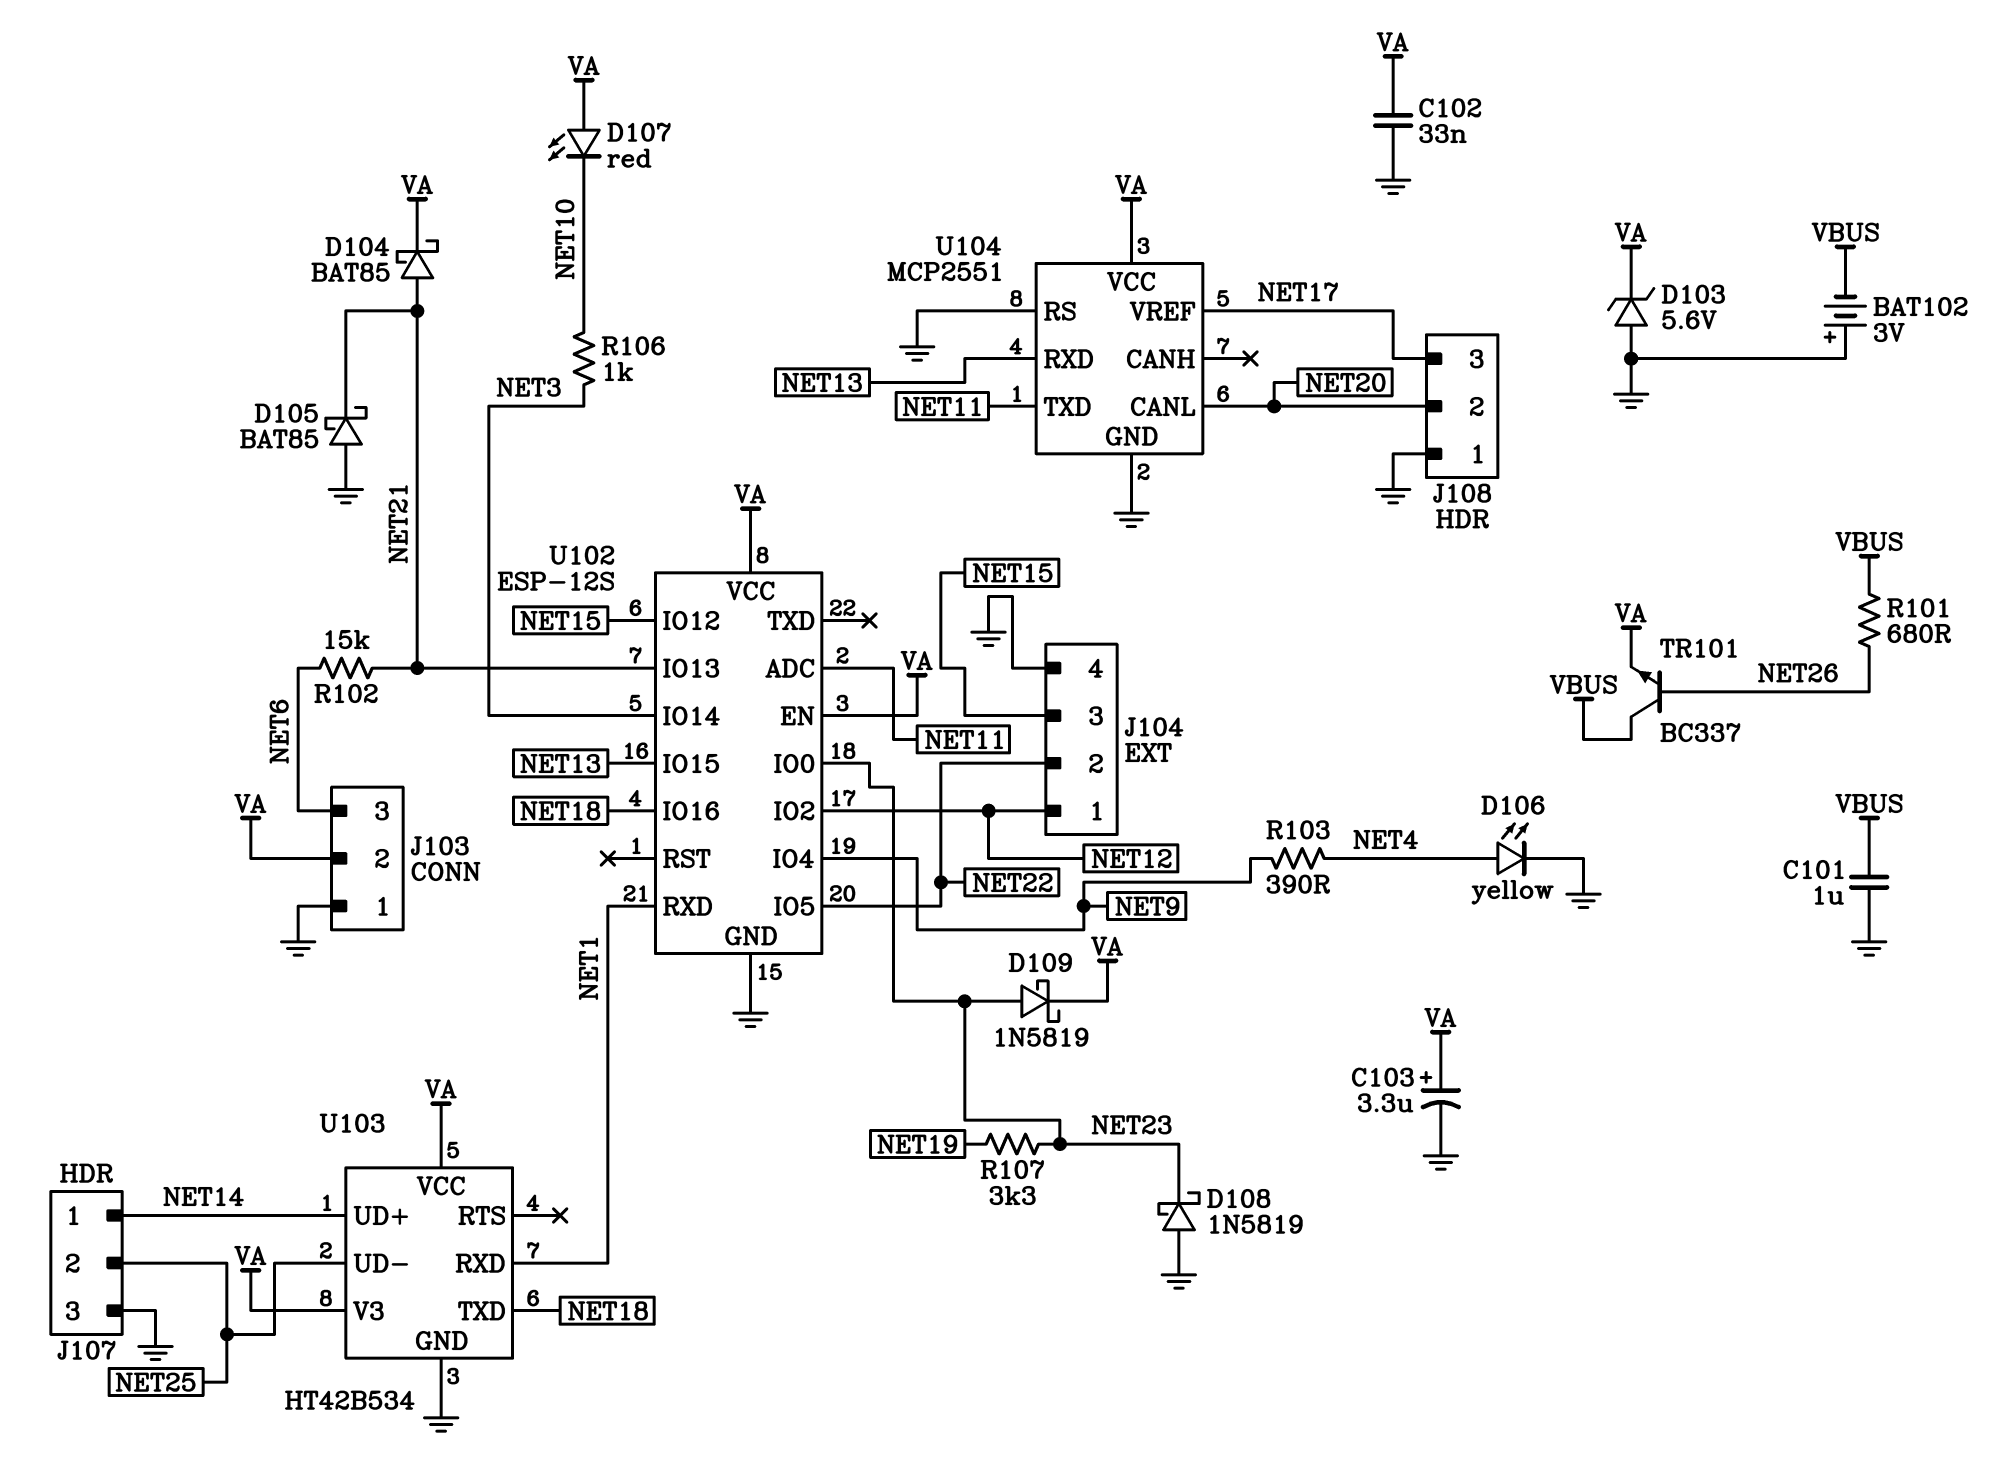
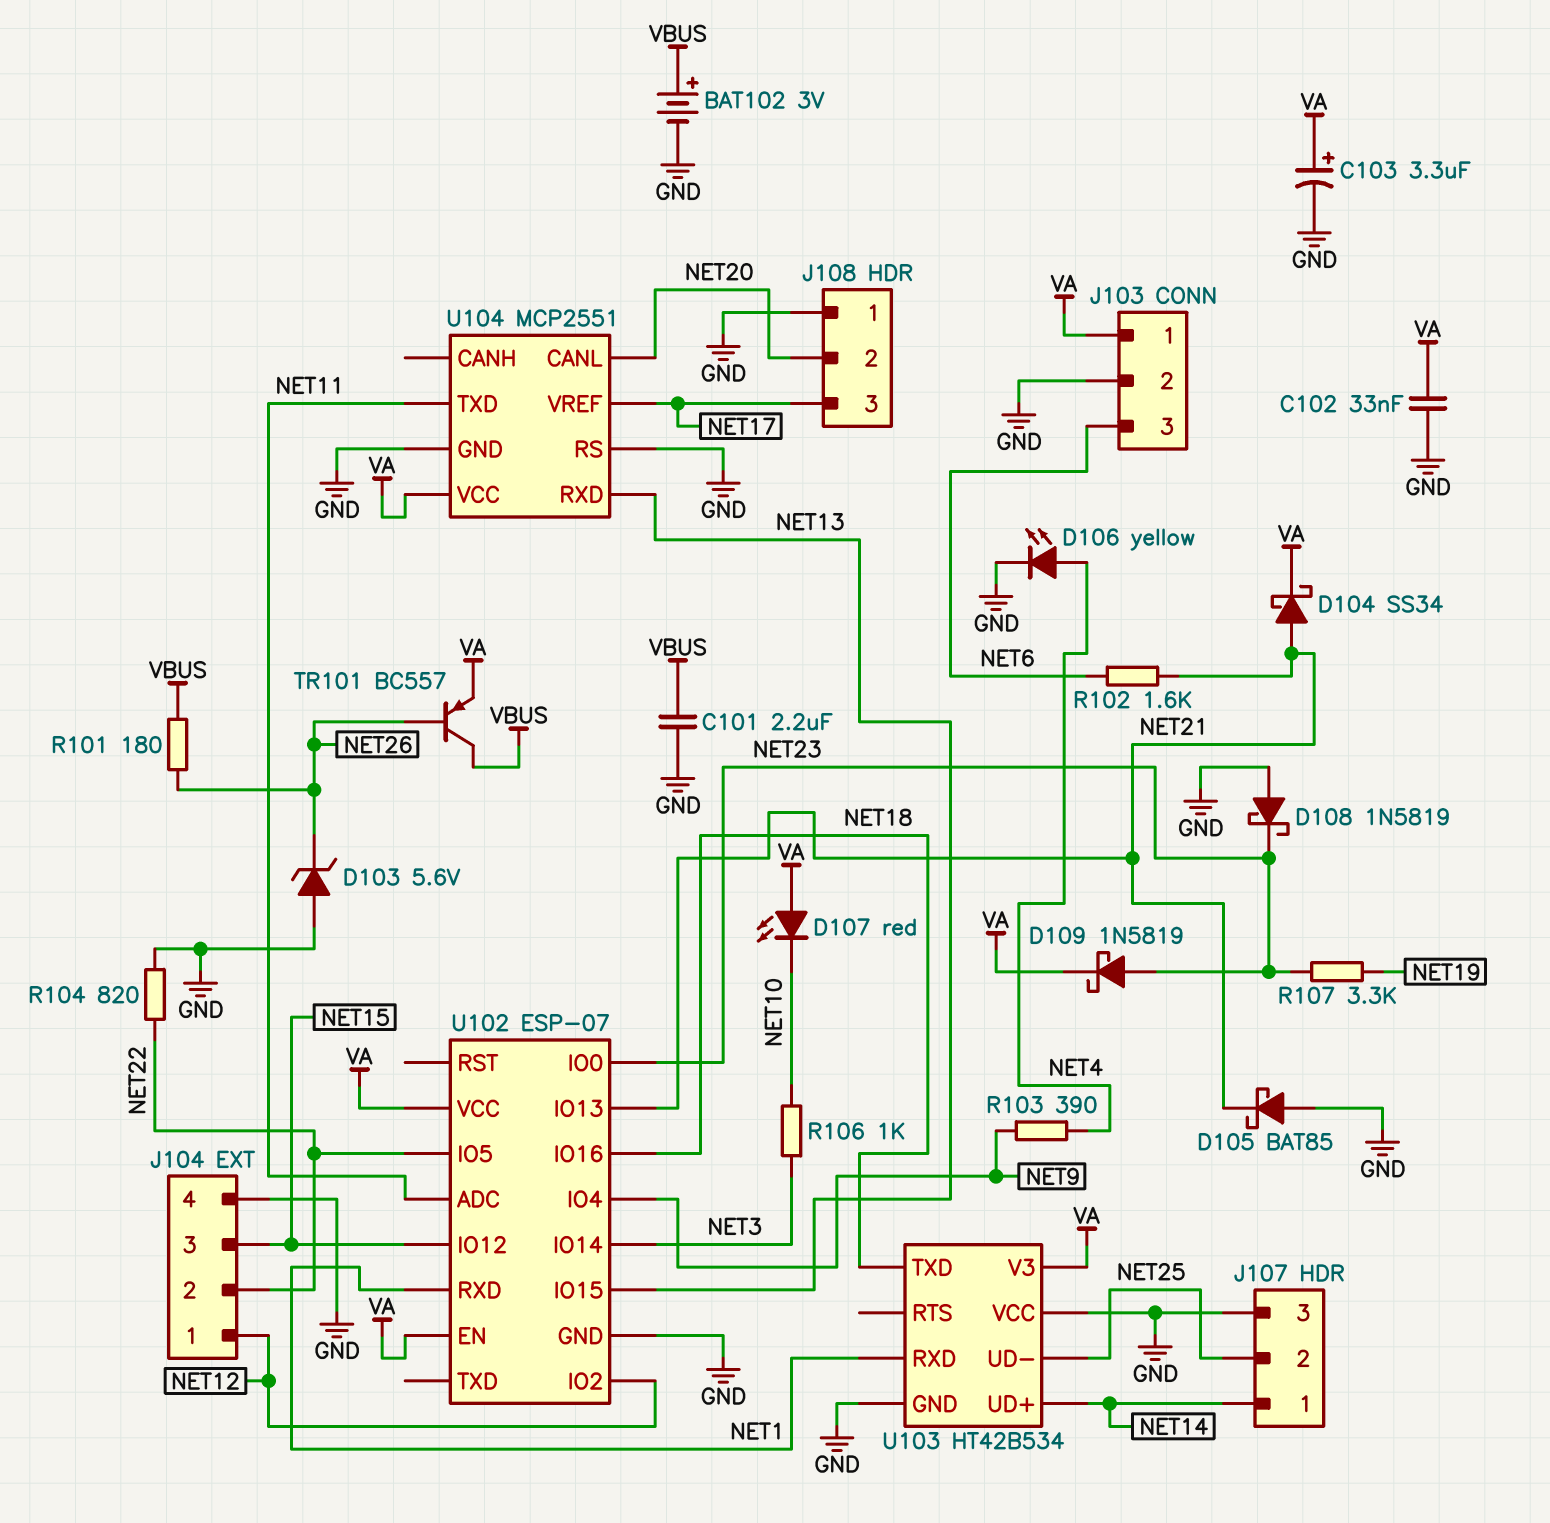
BAT102: 3V (plus GND, minus VBUS) -> 3V (plus VBUS, minus GND)
C101: 1uF (GND, VBUS) -> 2.2uF (GND, VBUS)
D103: zener 5.6V (A GND, K VA) -> zener 5.6V (A GND, K NET26)
D104: schottky BAT85 (A NET21, K VA) -> schottky SS34 (A NET21, K VA)
J103 pin 1: GND -> VA
J103 pin 2: VA -> GND
R101: 680 (NET26, VBUS) -> 180 (NET26, VBUS)
R102: 15k (NET6, NET21) -> 1.6k (NET6, NET21)
R104: none -> 820 (GND, NET22)
TR101: NPN BC337 (B NET26, C VBUS, E VA) -> PNP BC557 (B NET26, C VBUS, E VA)
U102: ESP-12S -> ESP-07
U103 pin VCC: VA -> GND

